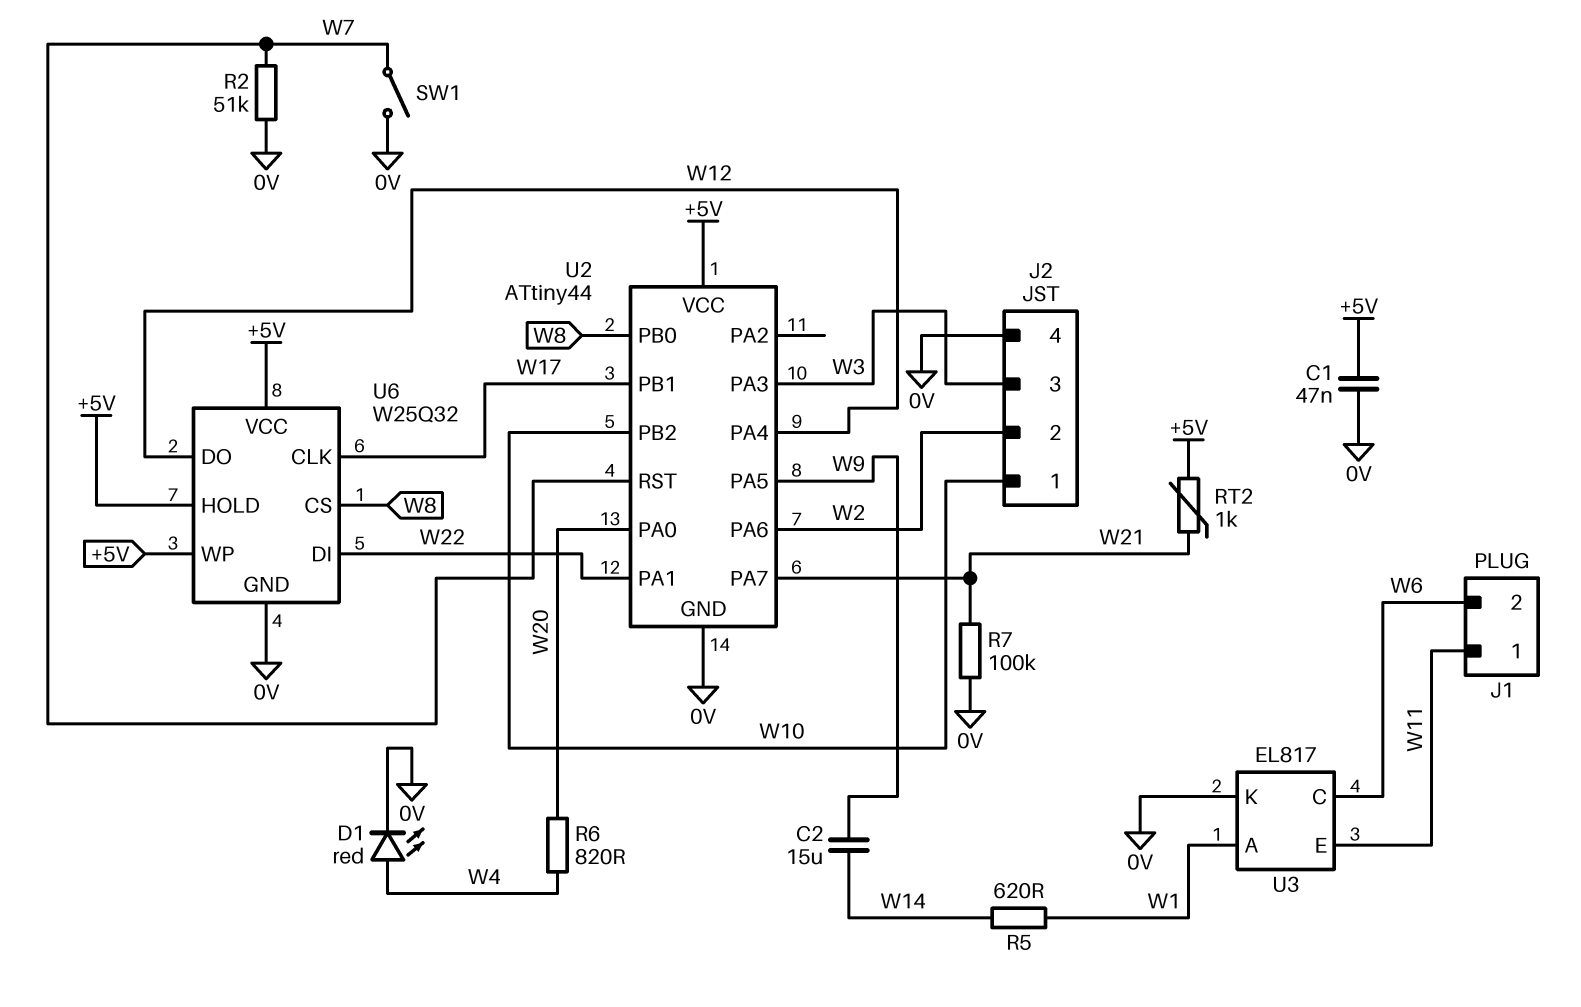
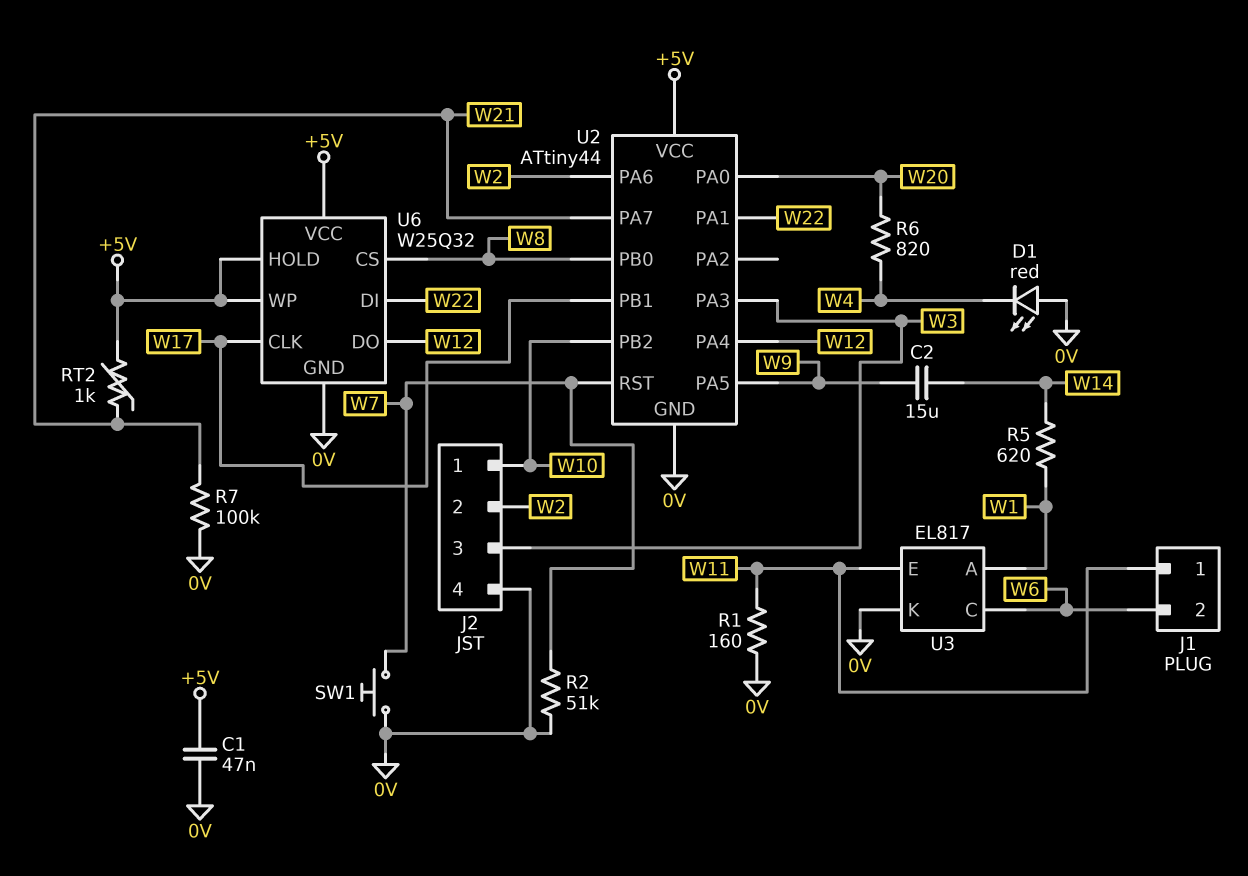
D1: LED red (A W4, K 0V) -> LED red (A 0V, K W4)
R1: none -> 160 (0V, W11)
SW1: switch (0V, W7) -> button (0V, W7)

